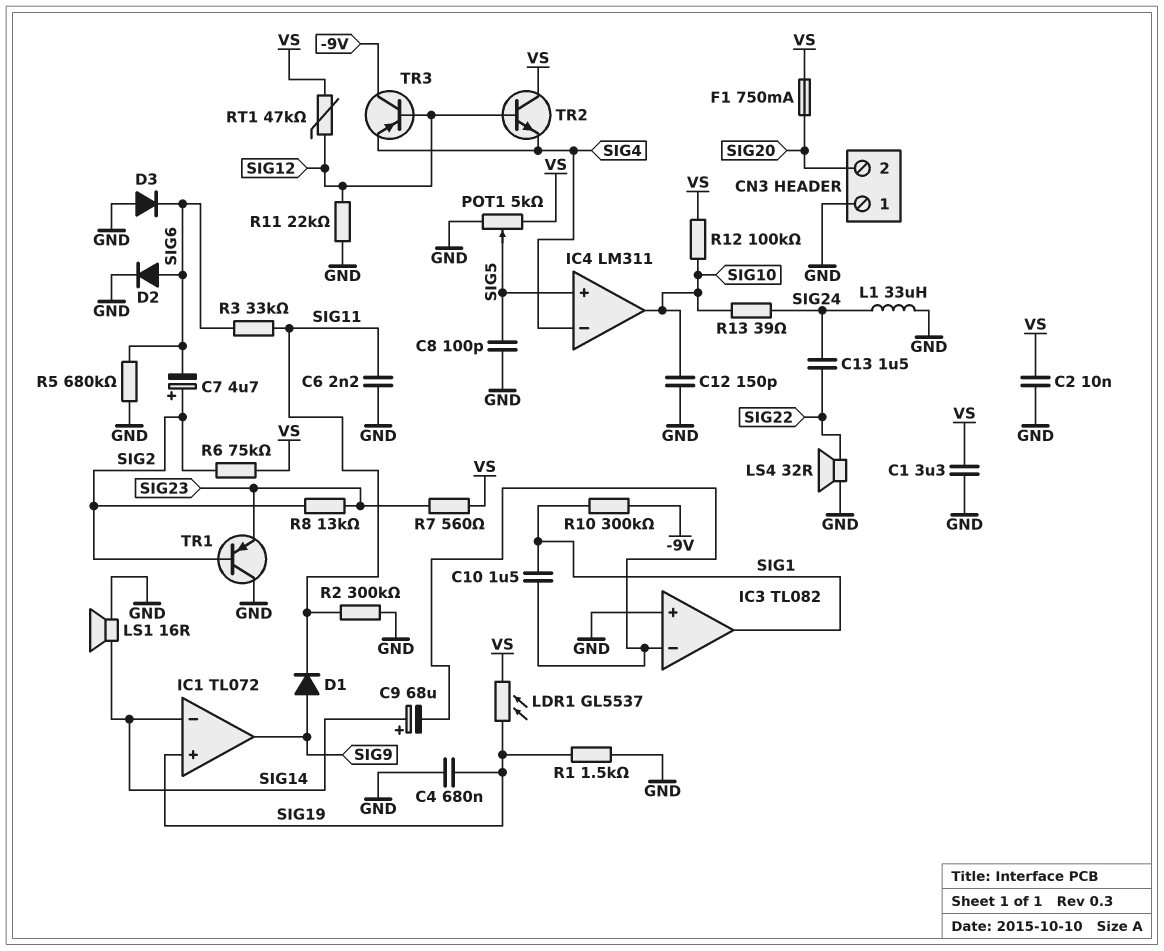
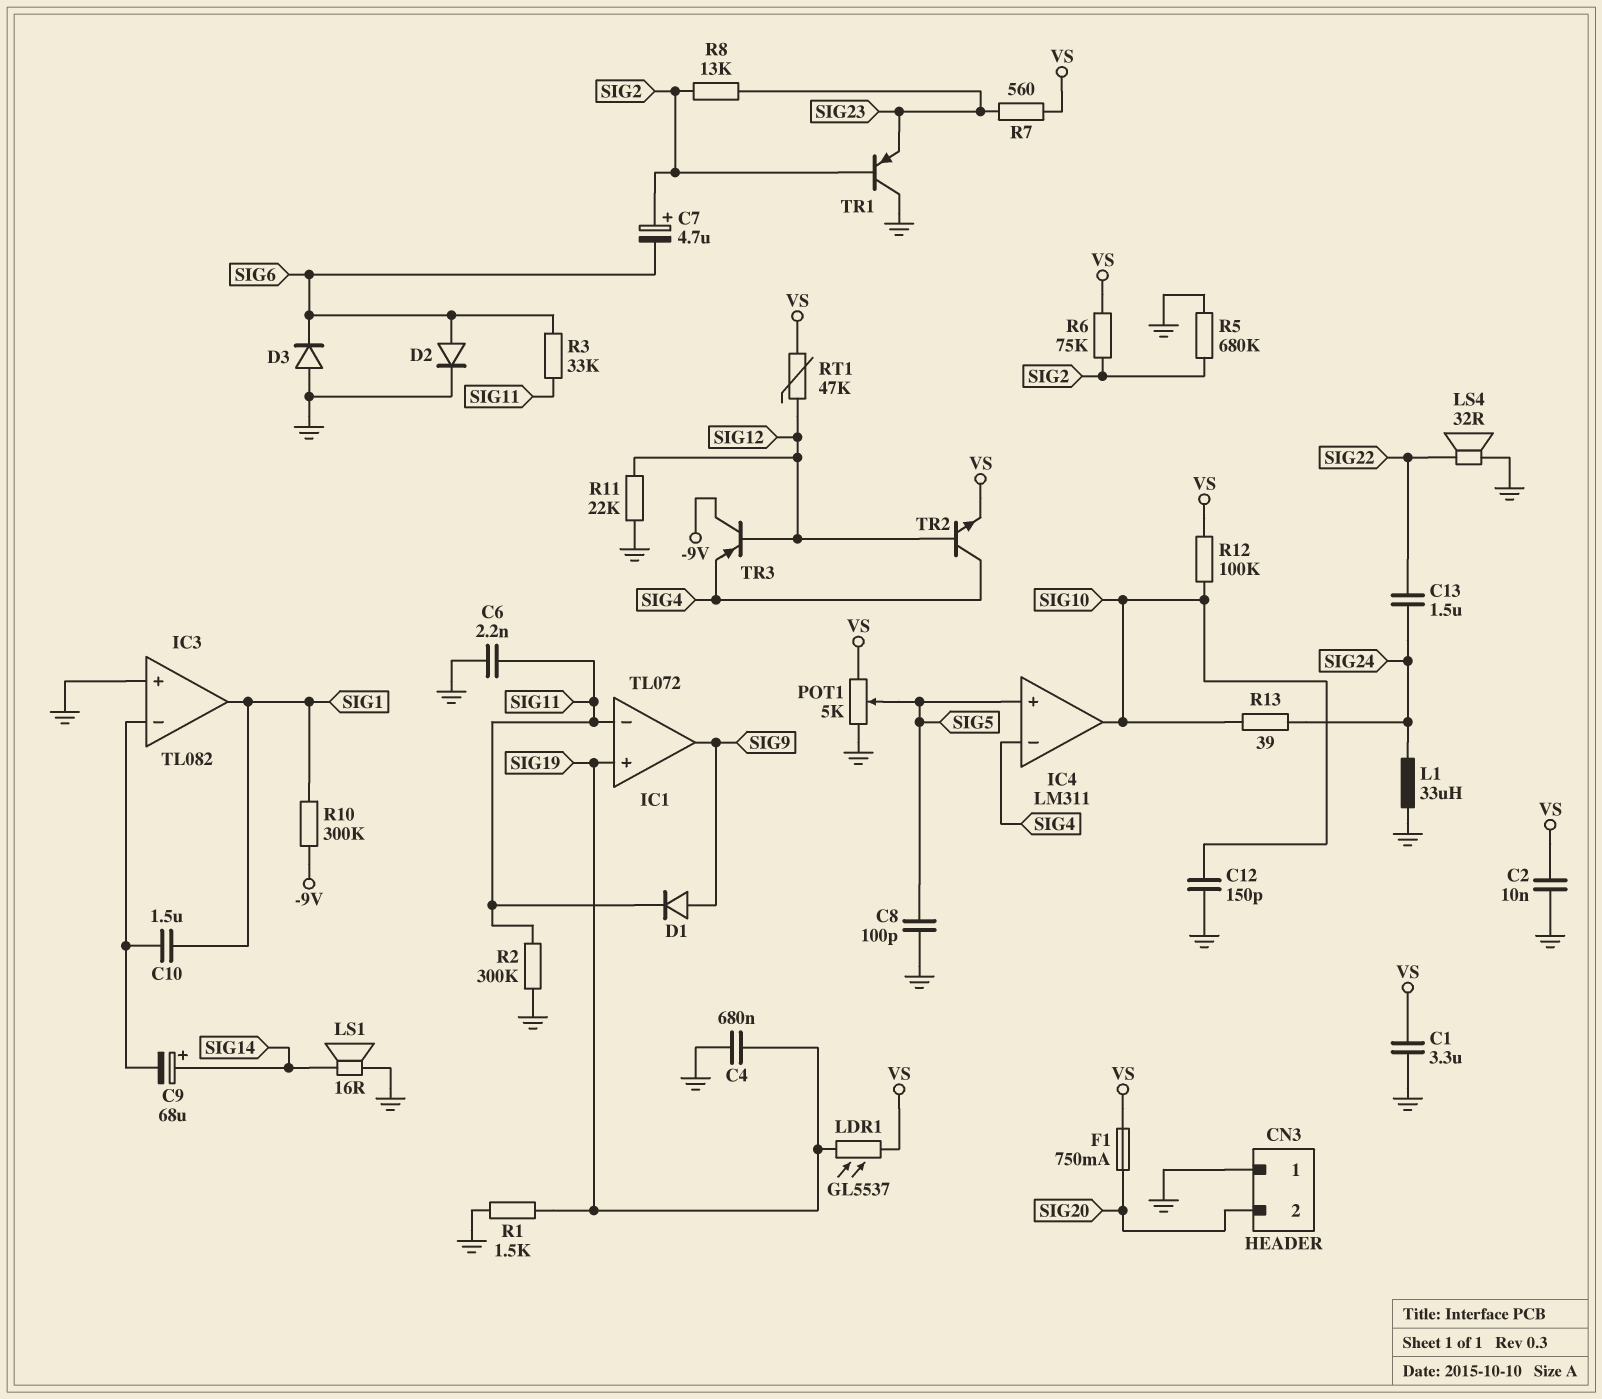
IC1 pin in-: SIG14 -> SIG11
R5: 680k (GND, SIG6) -> 680k (GND, SIG2)
TR2: NPN (B SIG12, C VS, E SIG4) -> NPN (B SIG12, C SIG4, E VS)

